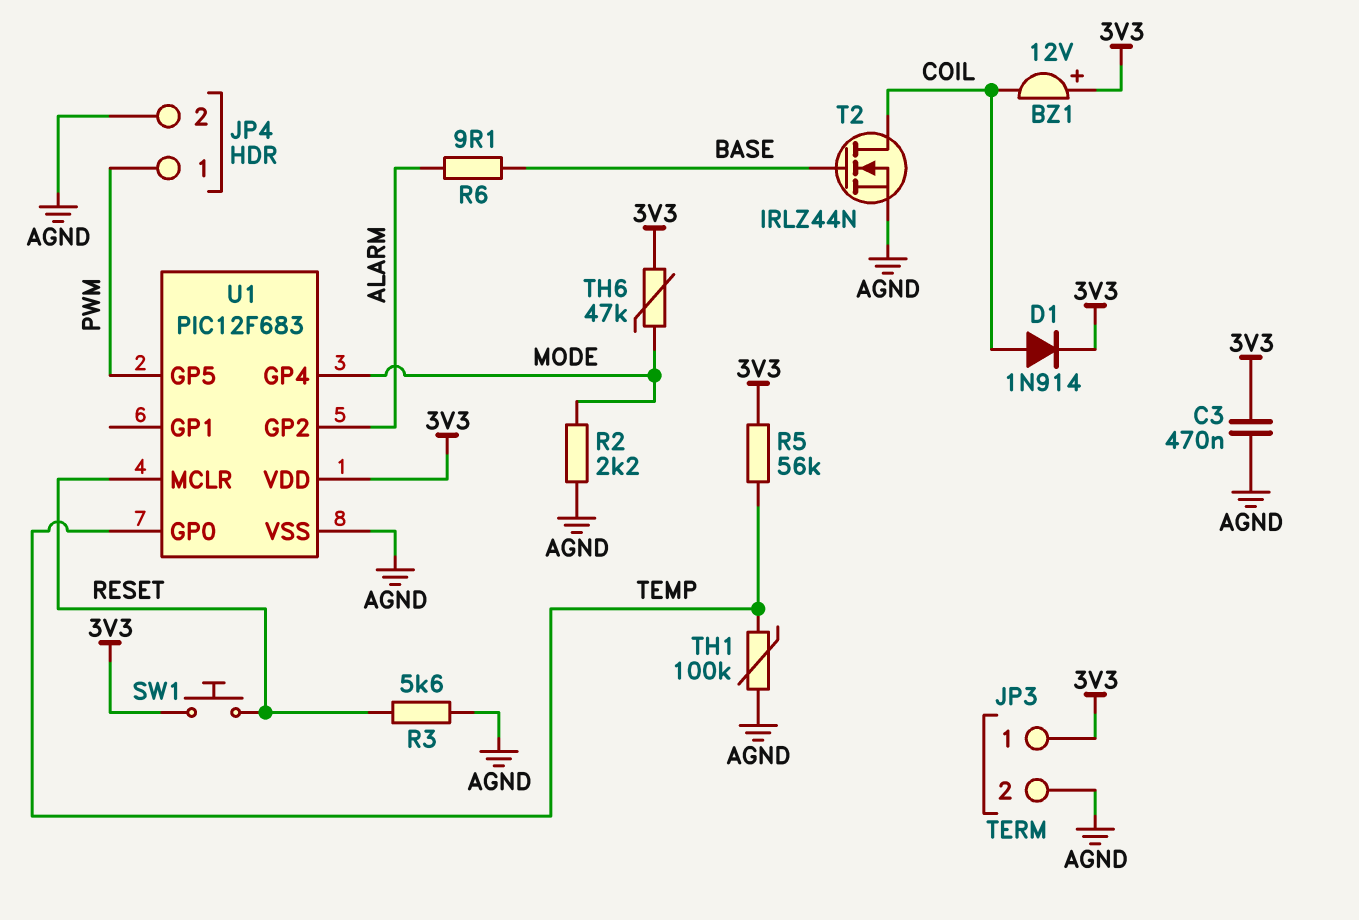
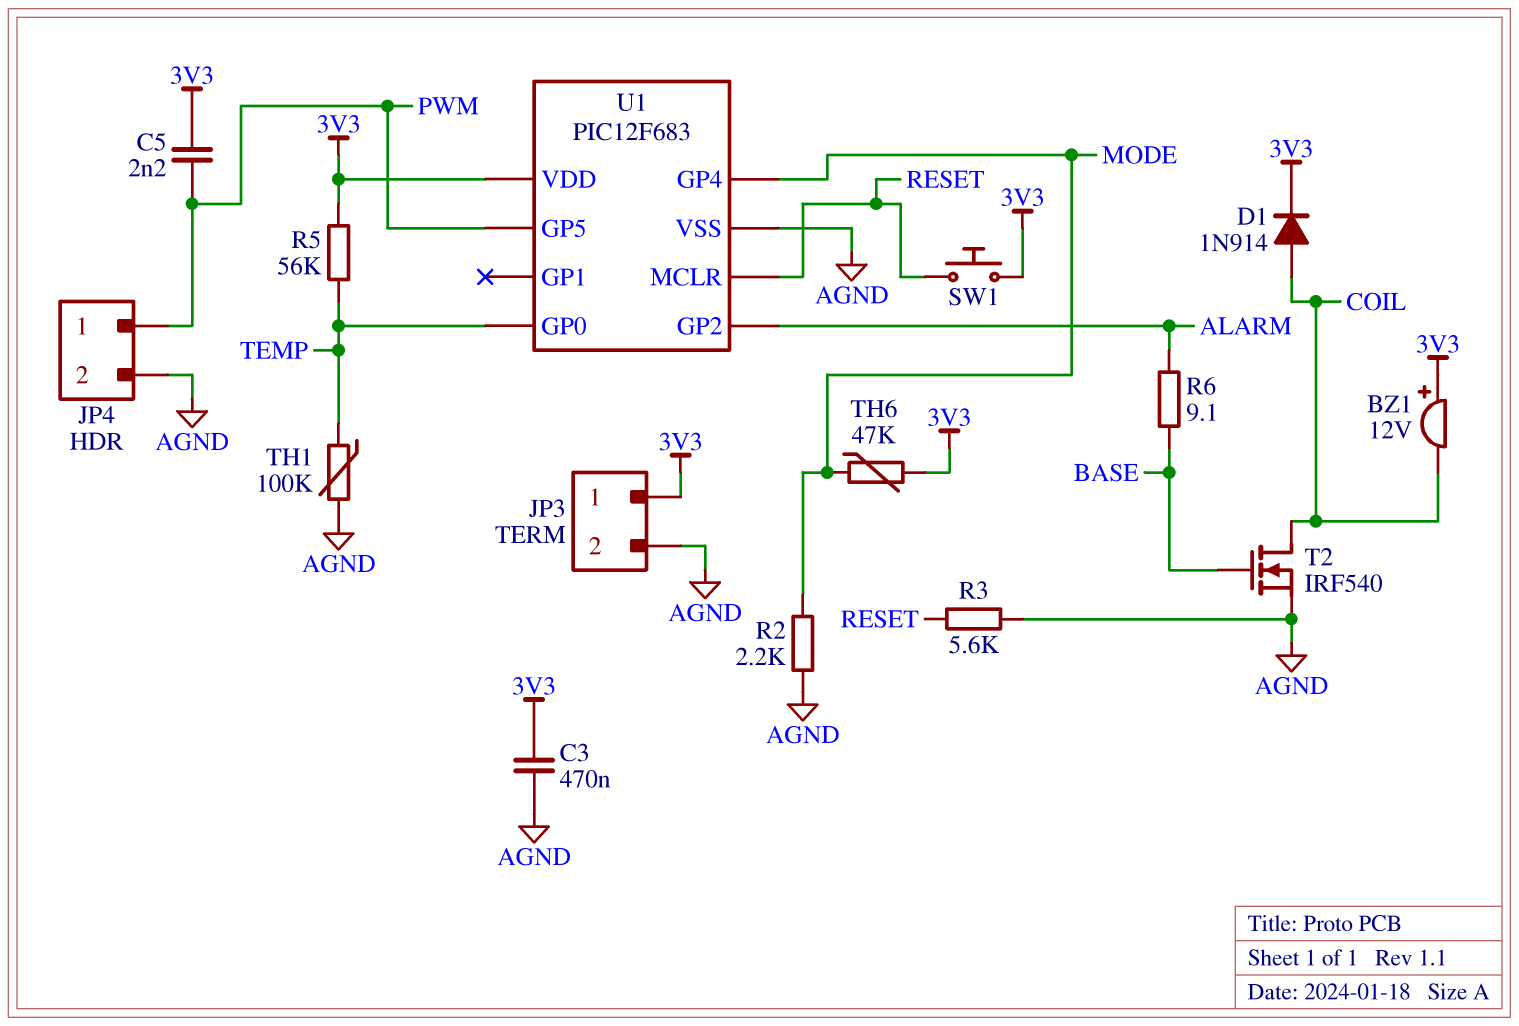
C5: none -> 2.2nF (3V3, PWM)
T2: NMOS IRLZ44N (G BASE, D COIL, S AGND) -> NMOS IRF540 (G BASE, D COIL, S AGND)

